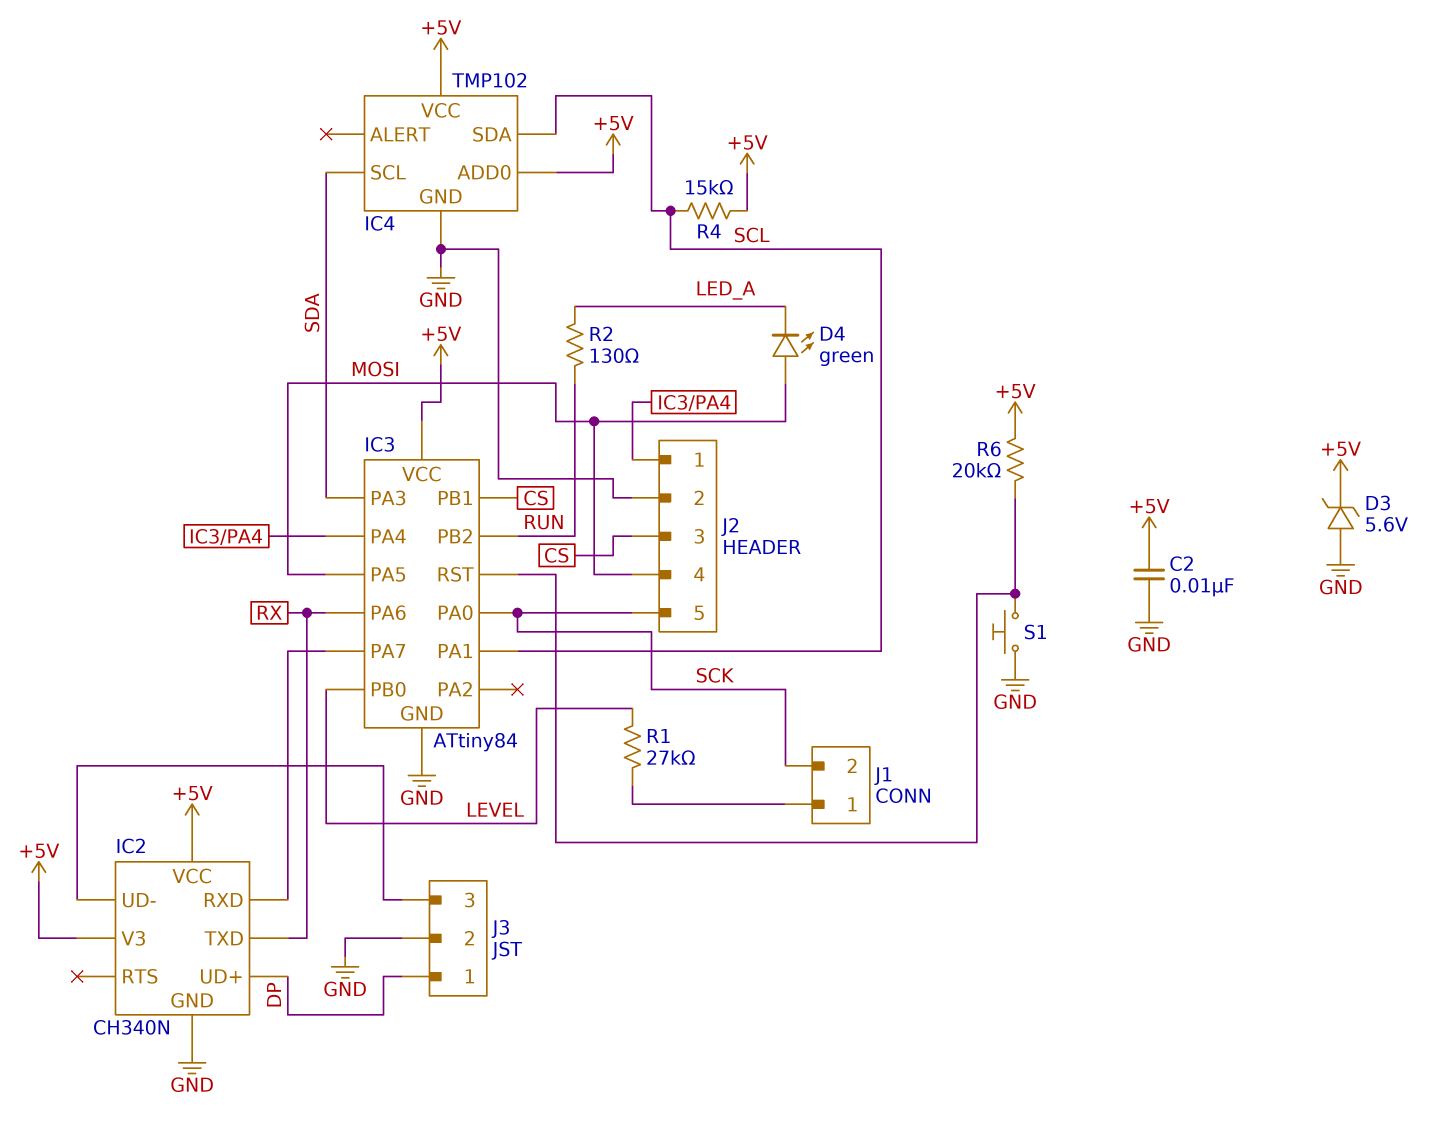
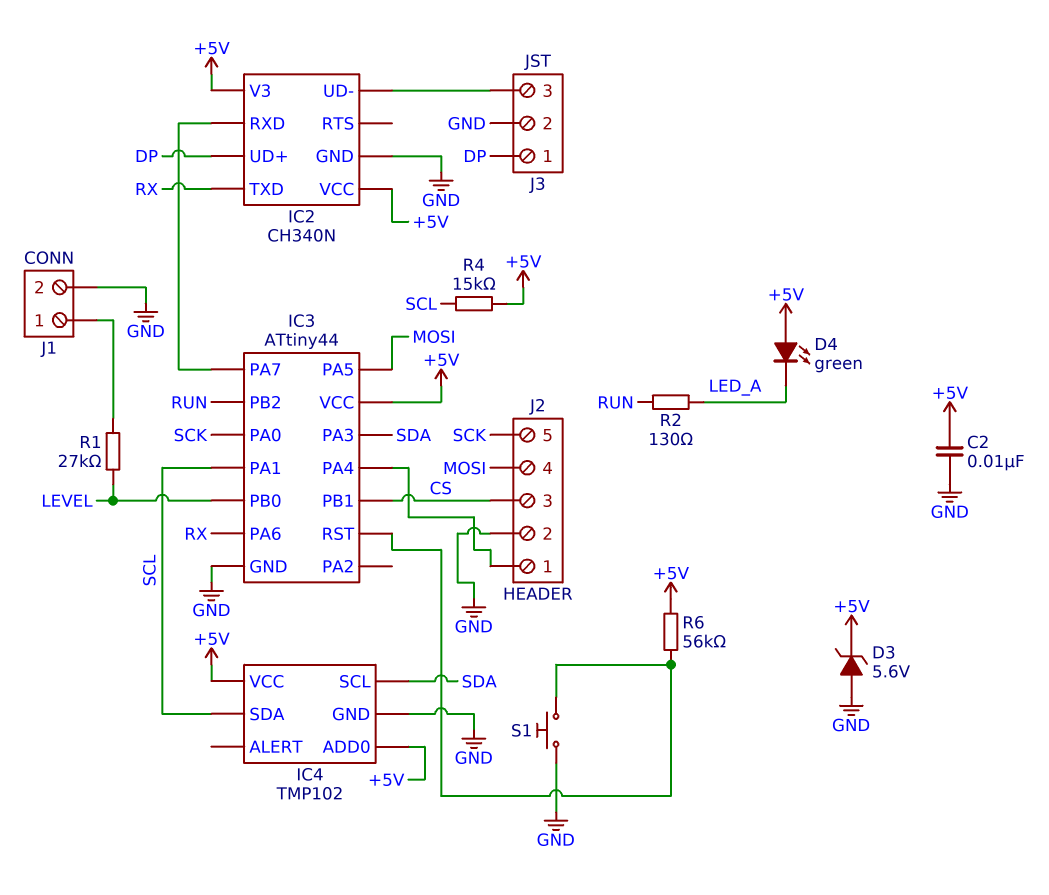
D4: LED green (A MOSI, K LED_A) -> LED green (A +5V, K LED_A)
IC3: ATtiny84 -> ATtiny44
J1 pin 2: SCK -> GND
R6: 20k (+5V, IC3/RST) -> 56k (+5V, IC3/RST)

